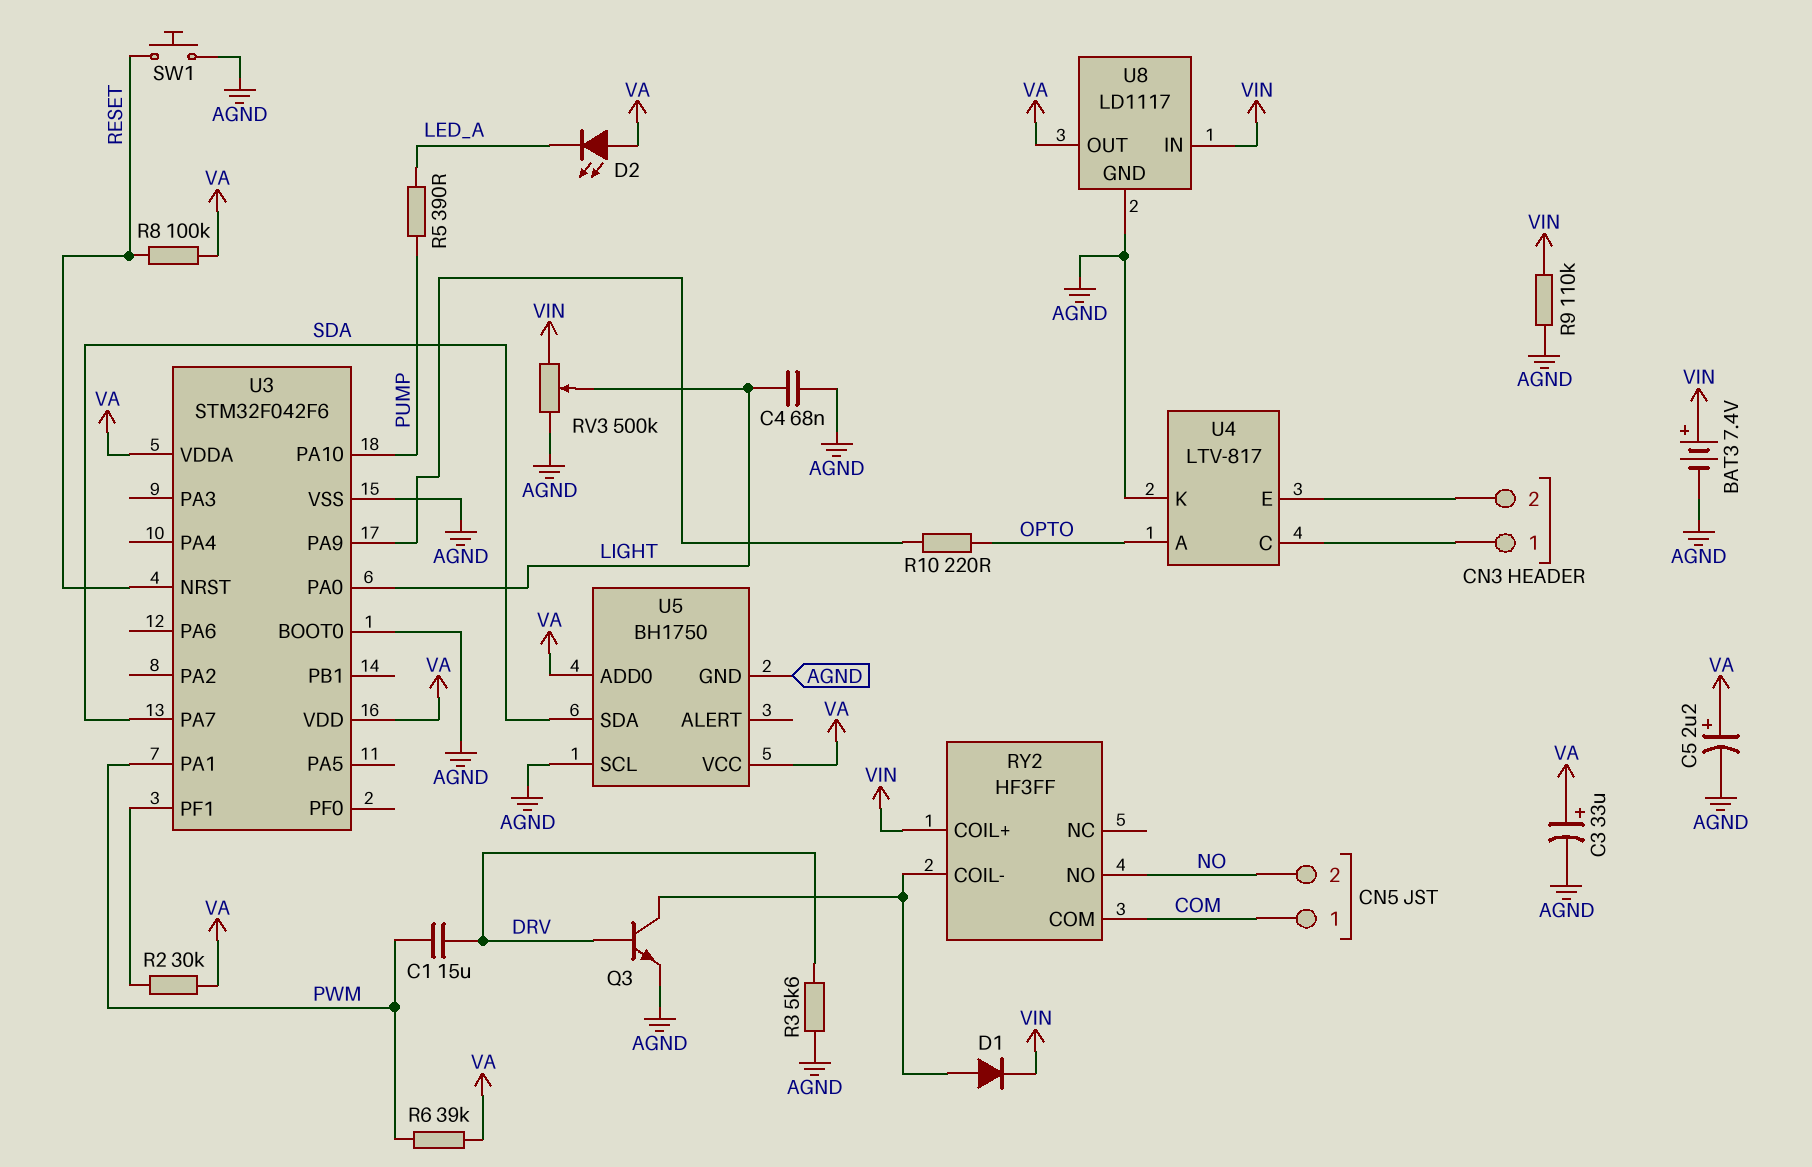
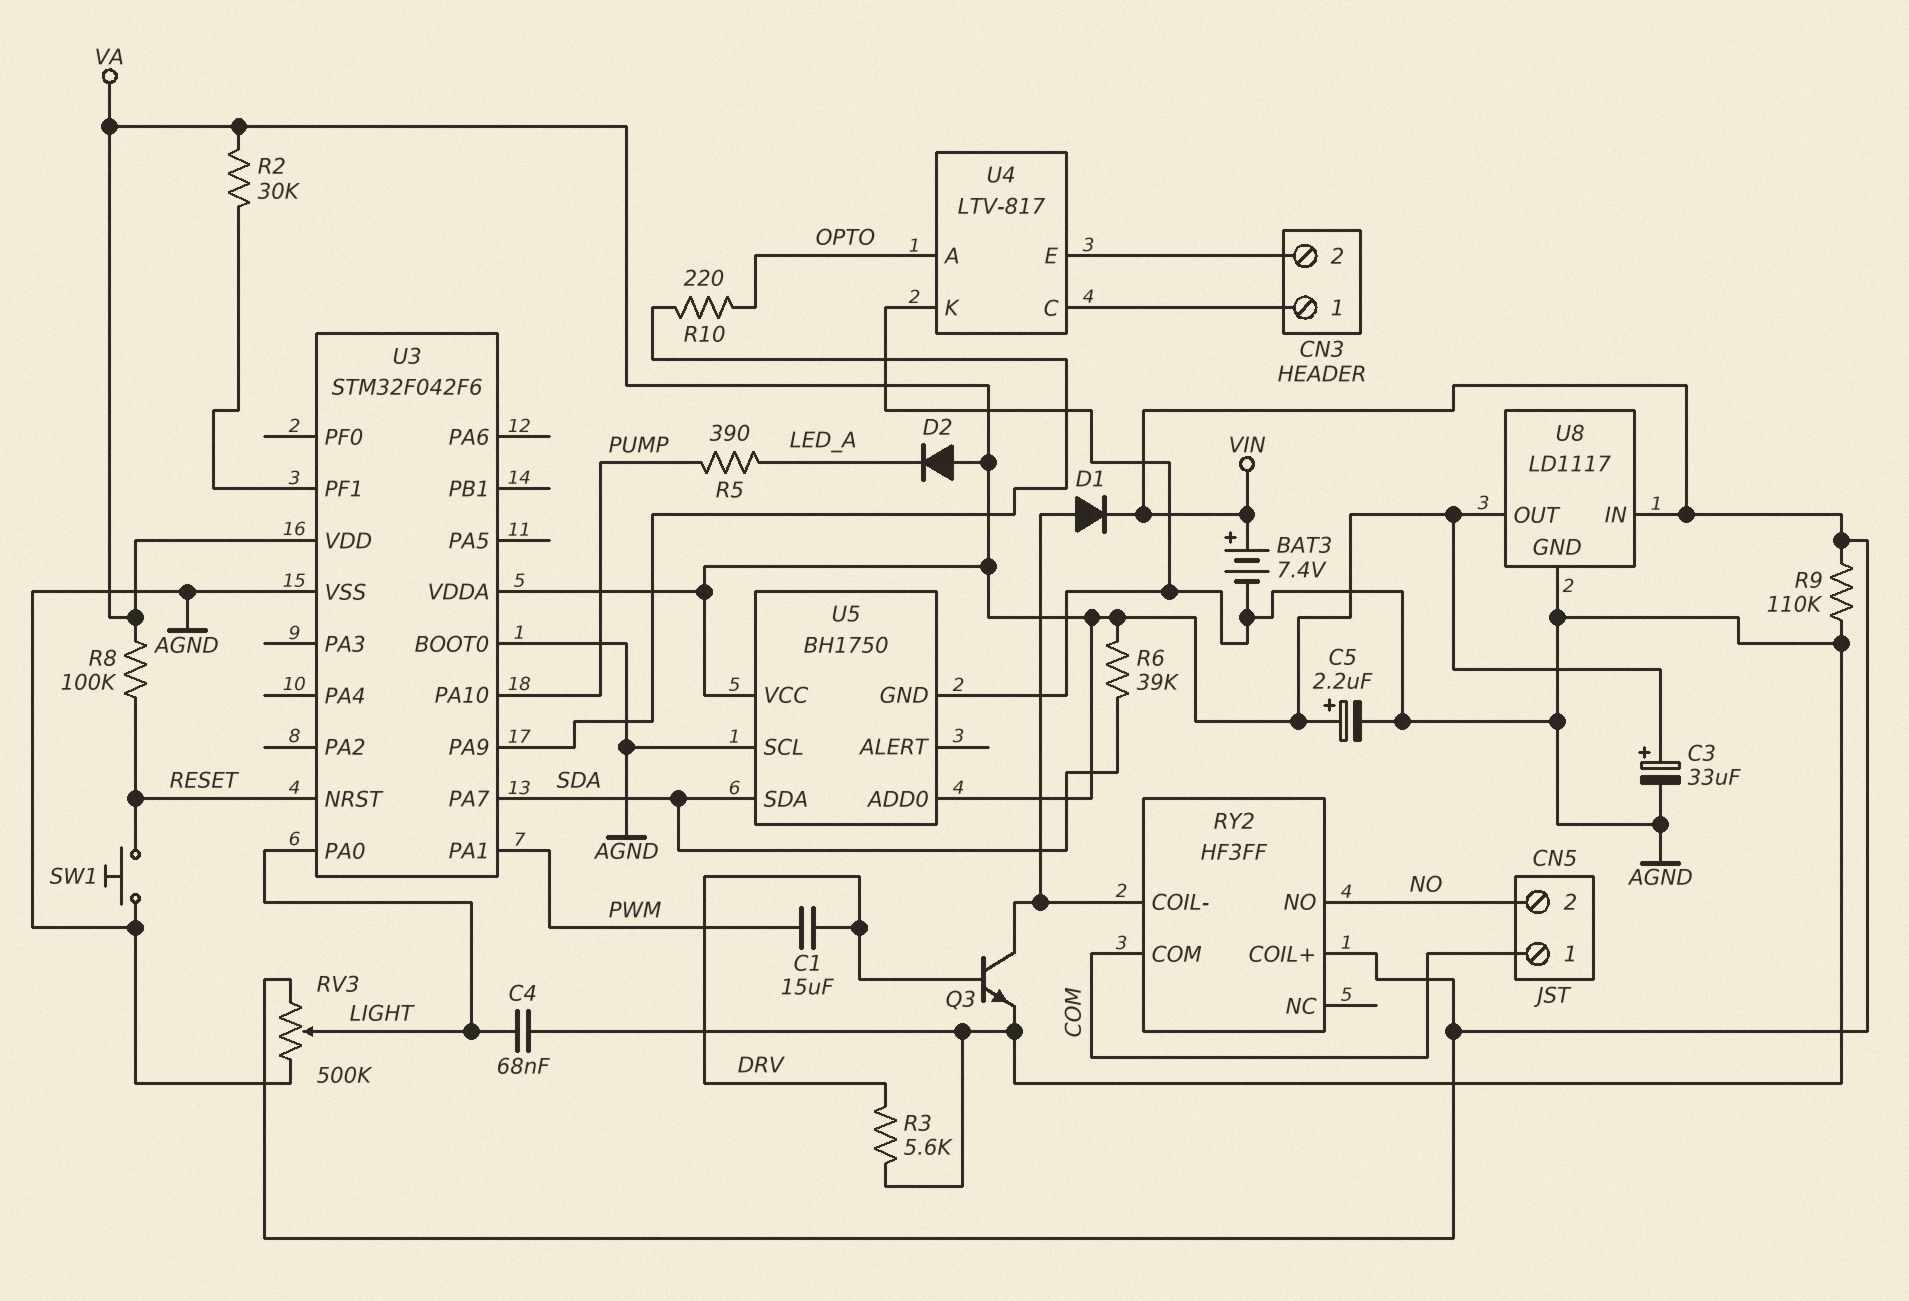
D2: LED (A VA, K LED_A) -> diode (A VA, K LED_A)
R6: 39k (PWM, VA) -> 39k (SDA, VA)

